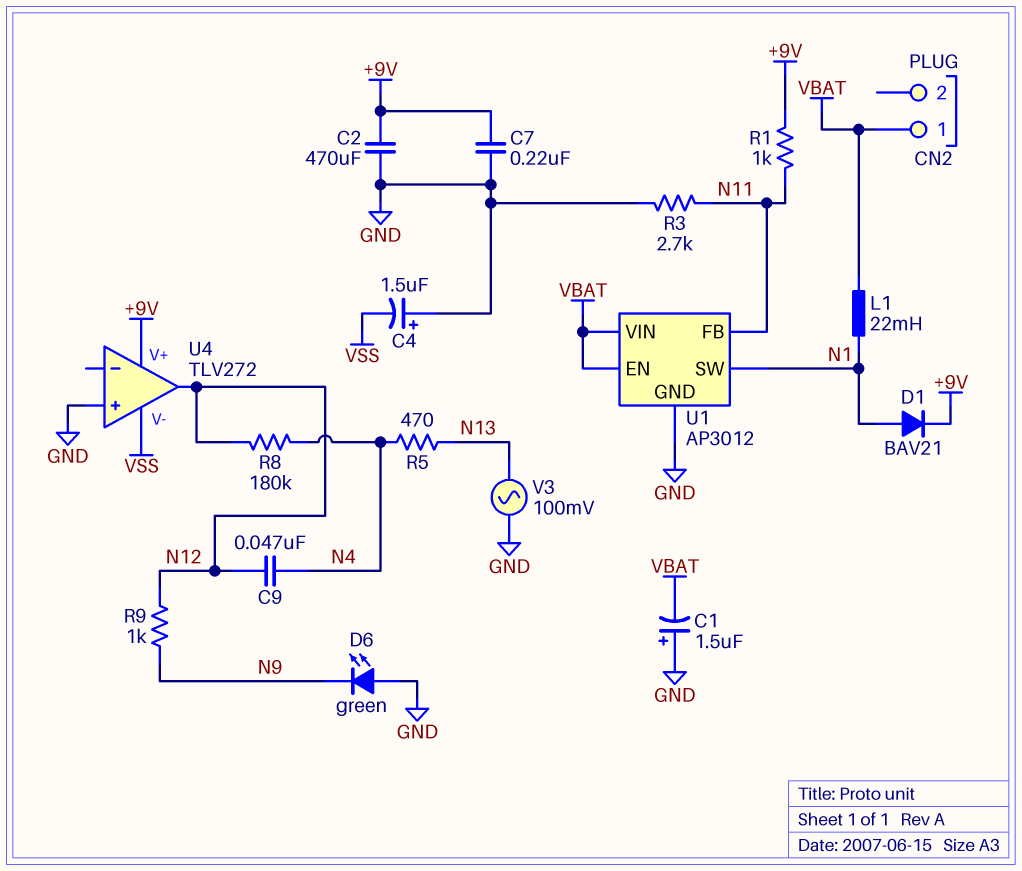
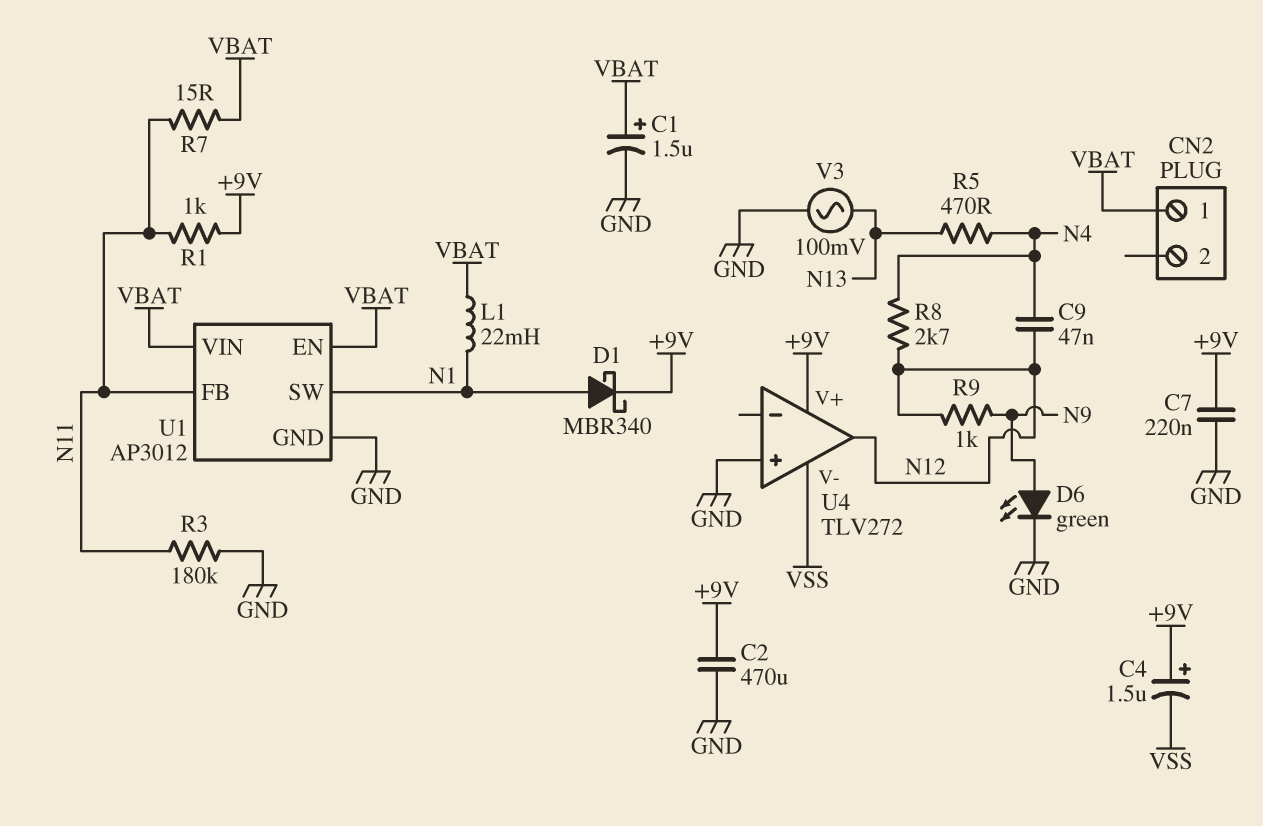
C1: 1.5uF (plus GND, minus VBAT) -> 1.5uF (plus VBAT, minus GND)
C4: 1.5uF (plus GND, minus VSS) -> 1.5uF (plus +9V, minus VSS)
D1: diode BAV21 (A N1, K +9V) -> schottky MBR340 (A N1, K +9V)
D6: LED green (A GND, K N9) -> LED green (A N9, K GND)
R3: 2.7k (GND, N11) -> 180k (GND, N11)
R7: none -> 15 (N11, VBAT)
R8: 180k (N4, N12) -> 2.7k (N4, N12)

